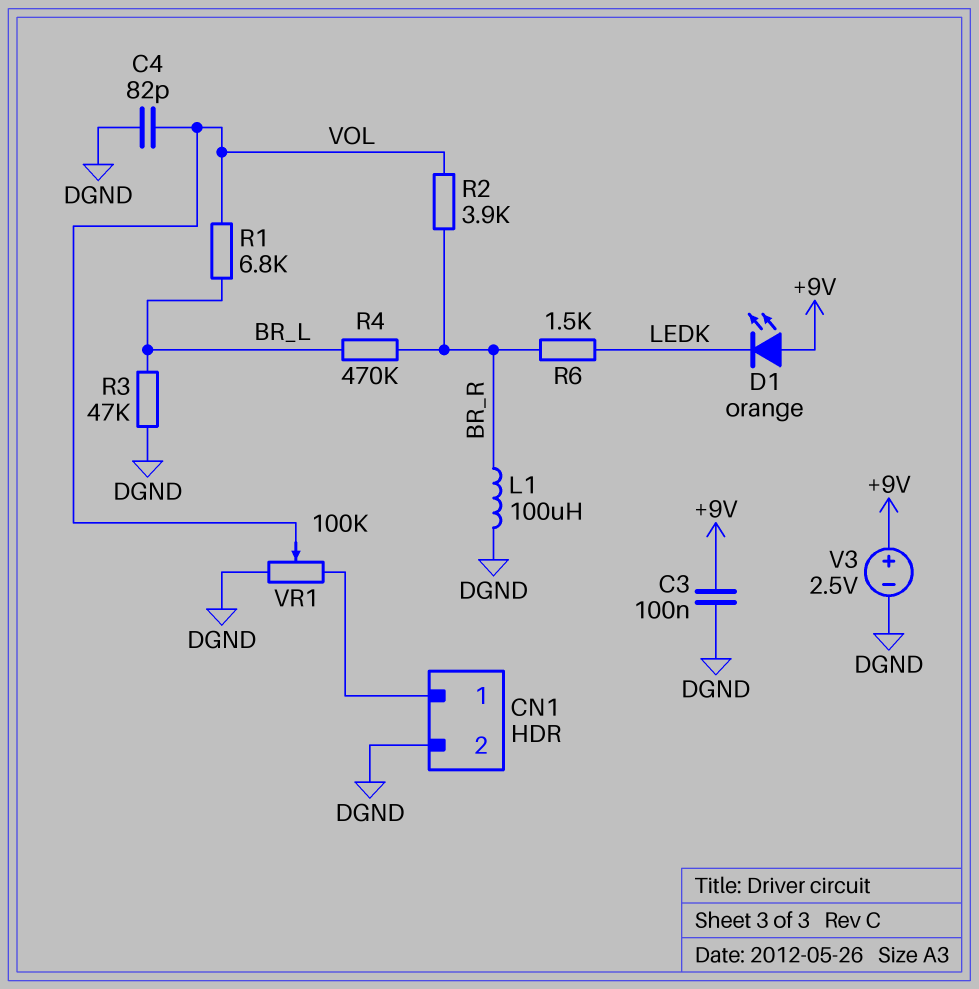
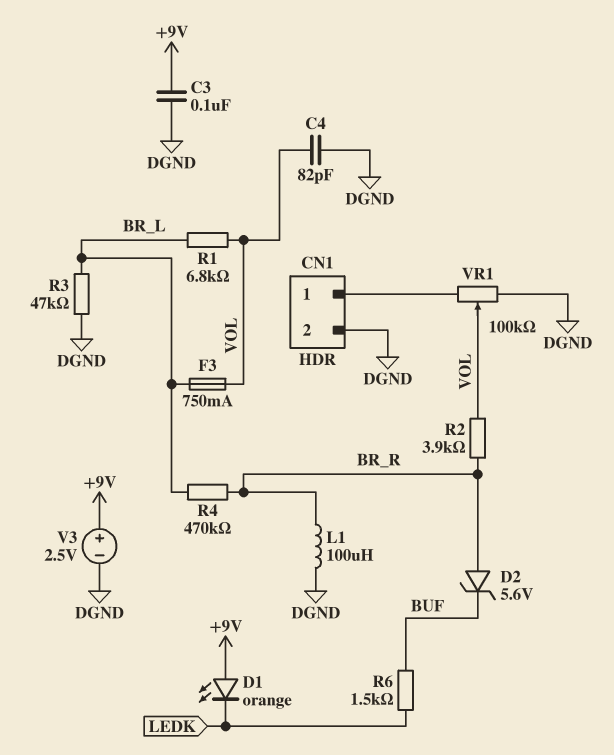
D2: none -> zener 5.6V (A BR_R, K BUF)
F3: none -> 750mA (BR_L, VOL)
R6: 1.5k (BR_R, LEDK) -> 1.5k (BUF, LEDK)

